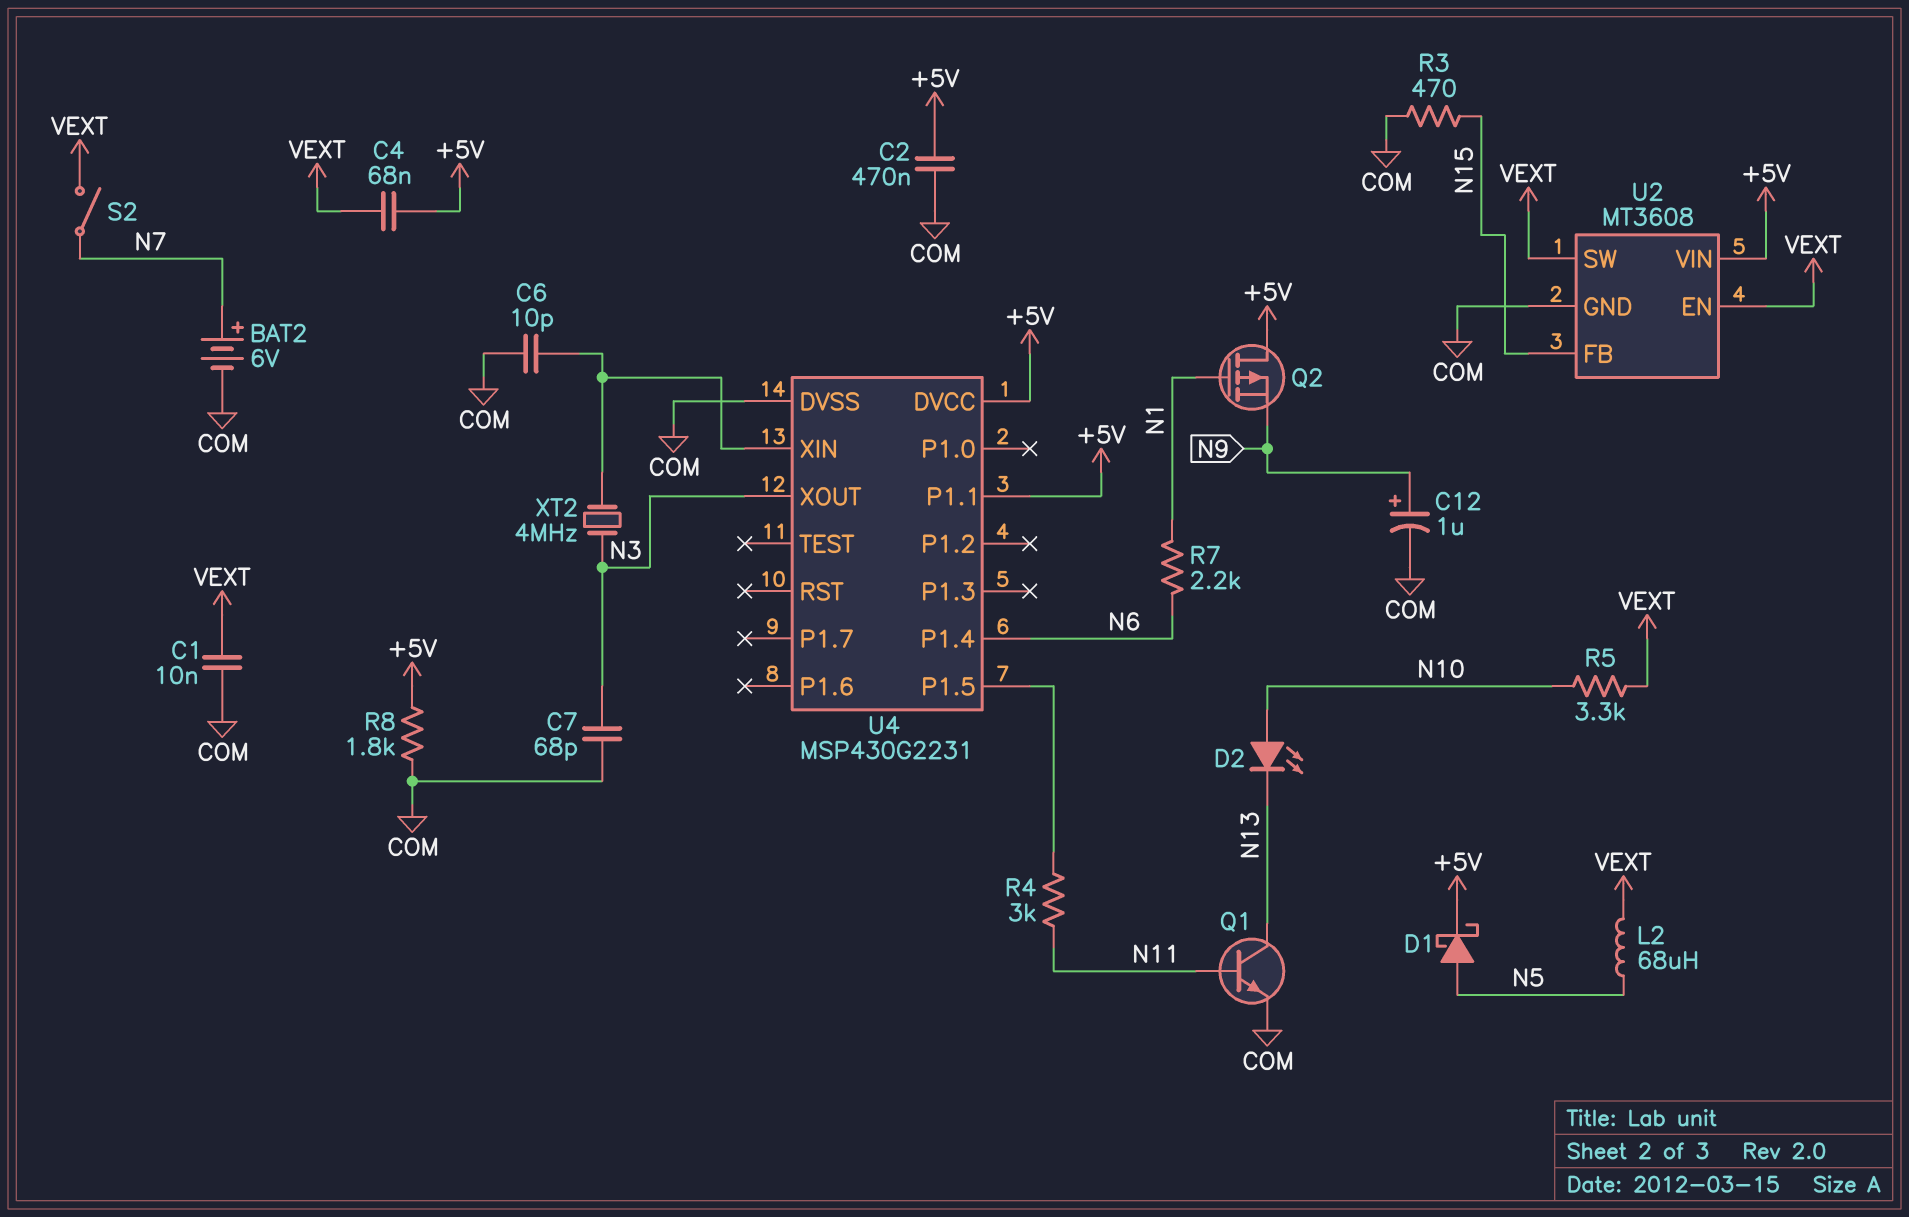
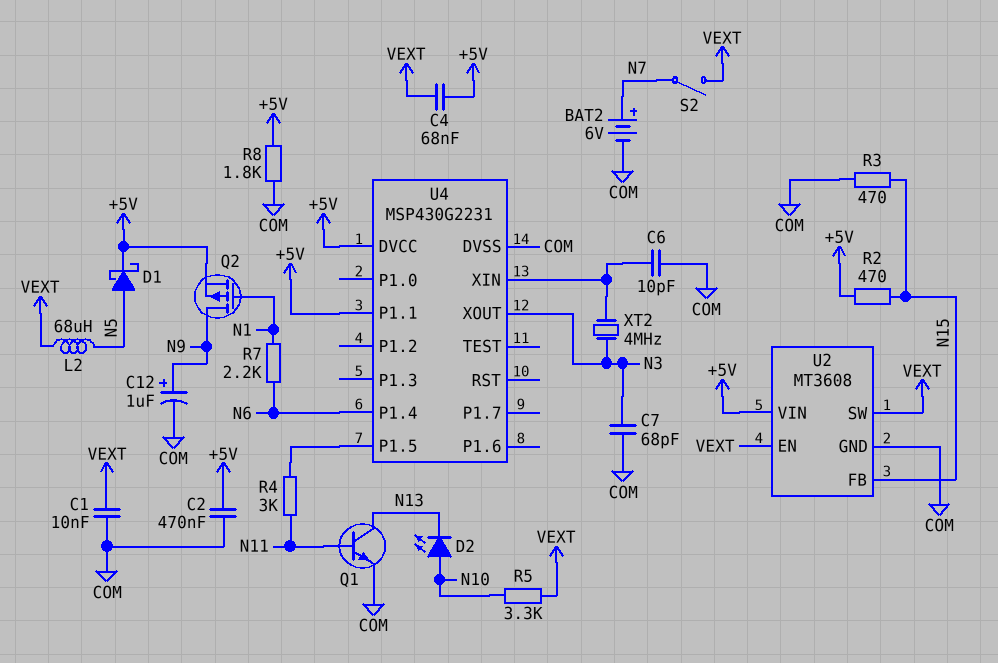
Q2: PMOS (G N1, D +5V, S N9) -> PMOS (G N1, D N9, S +5V)
R2: none -> 470 (+5V, N15)

